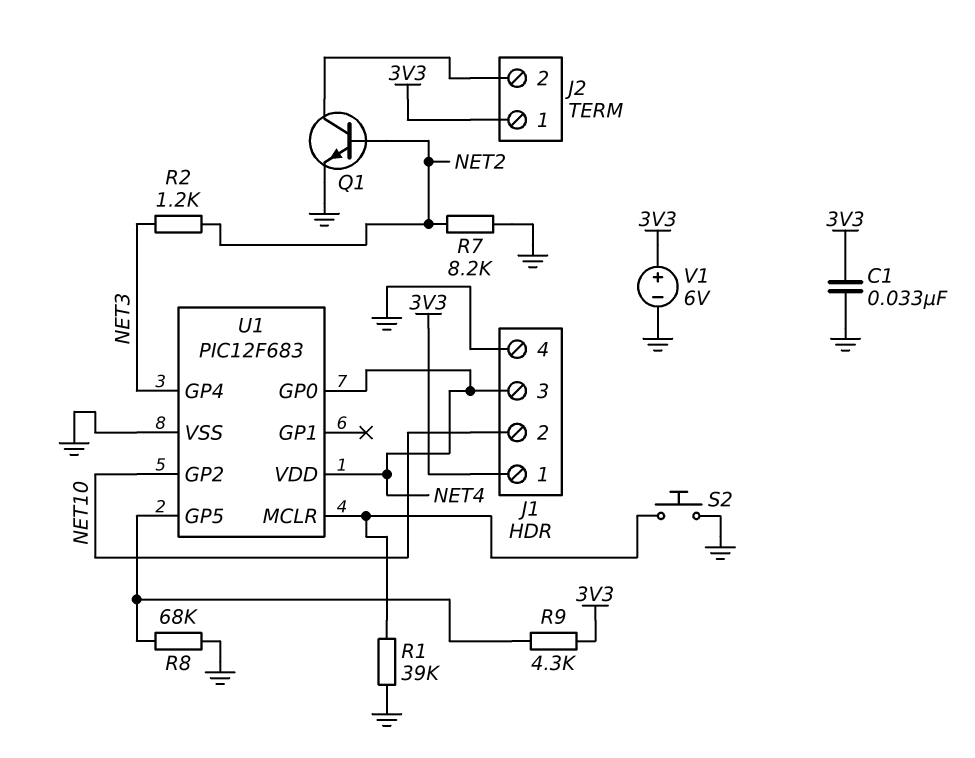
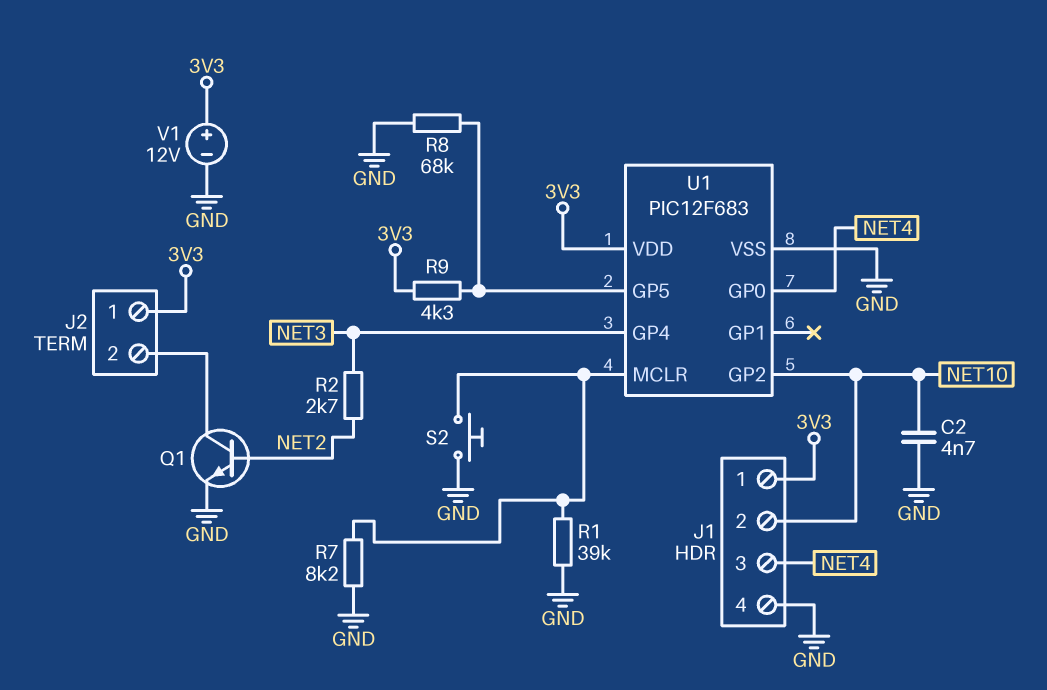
C1: 33nF (3V3, GND) -> none
C2: none -> 4.7nF (GND, NET10)
R2: 1.2k (NET2, NET3) -> 2.7k (NET2, NET3)
R7: 8.2k (GND, NET2) -> 8.2k (GND, U1/MCLR)
U1 pin VDD: NET4 -> 3V3
V1: 6V (plus 3V3, minus GND) -> 12V (plus 3V3, minus GND)

